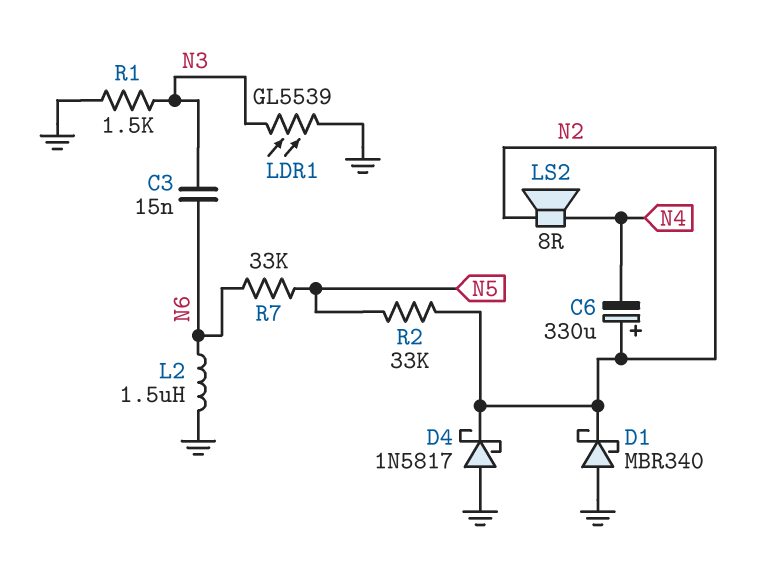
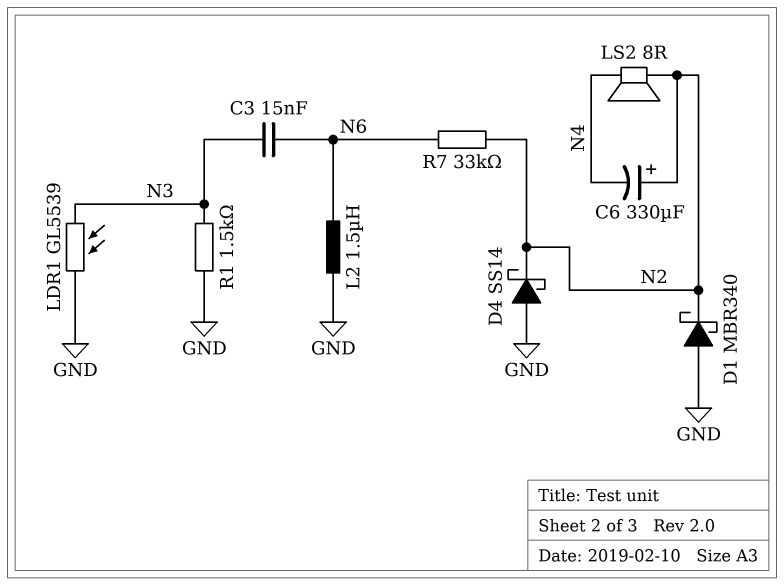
D4: schottky 1N5817 (A GND, K N2) -> schottky SS14 (A GND, K N2)
R2: 33k (N2, N5) -> none
R7: 33k (N5, N6) -> 33k (N2, N6)

